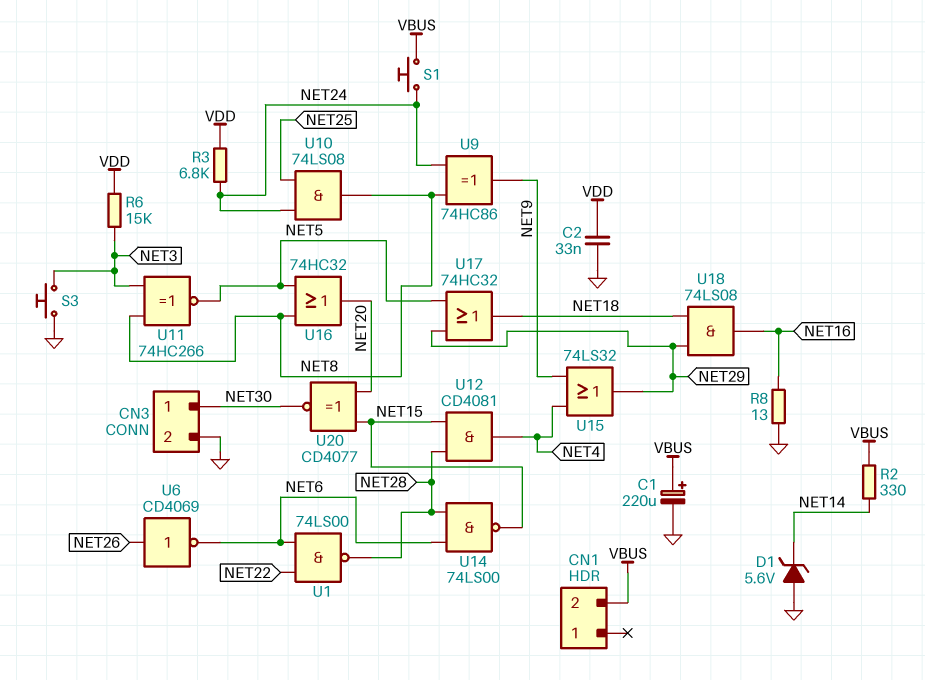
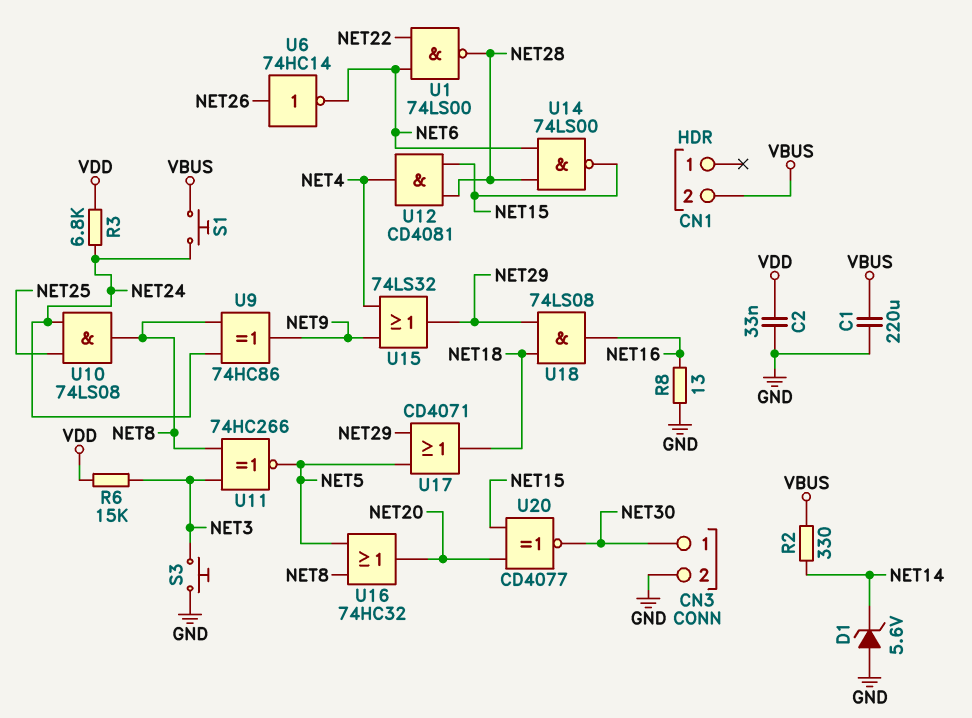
C1: 220uF (plus VBUS, minus GND) -> 220uF (GND, VBUS)
U6: NOT CD4069 (in NET26, out NET6) -> NOT 74HC14 (in NET26, out NET6)
U17: OR 74HC32 (in NET5, in NET29, out NET18) -> OR CD4071 (in NET5, in NET29, out NET18)

